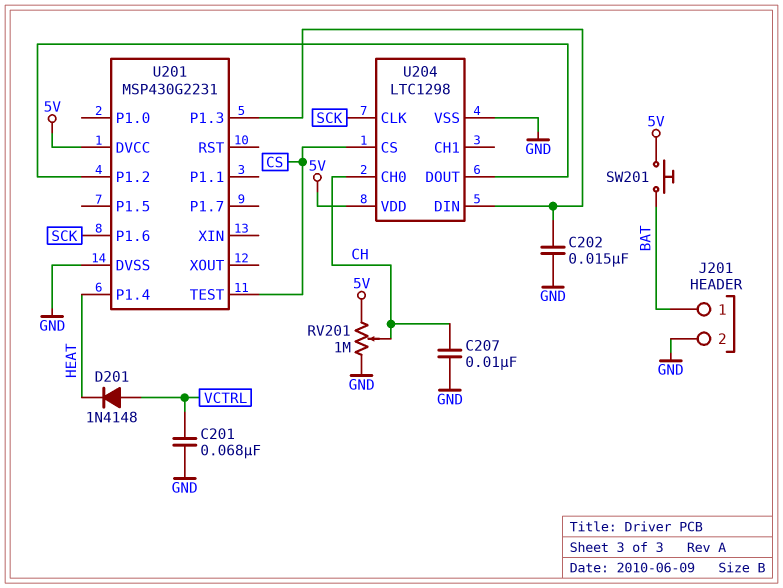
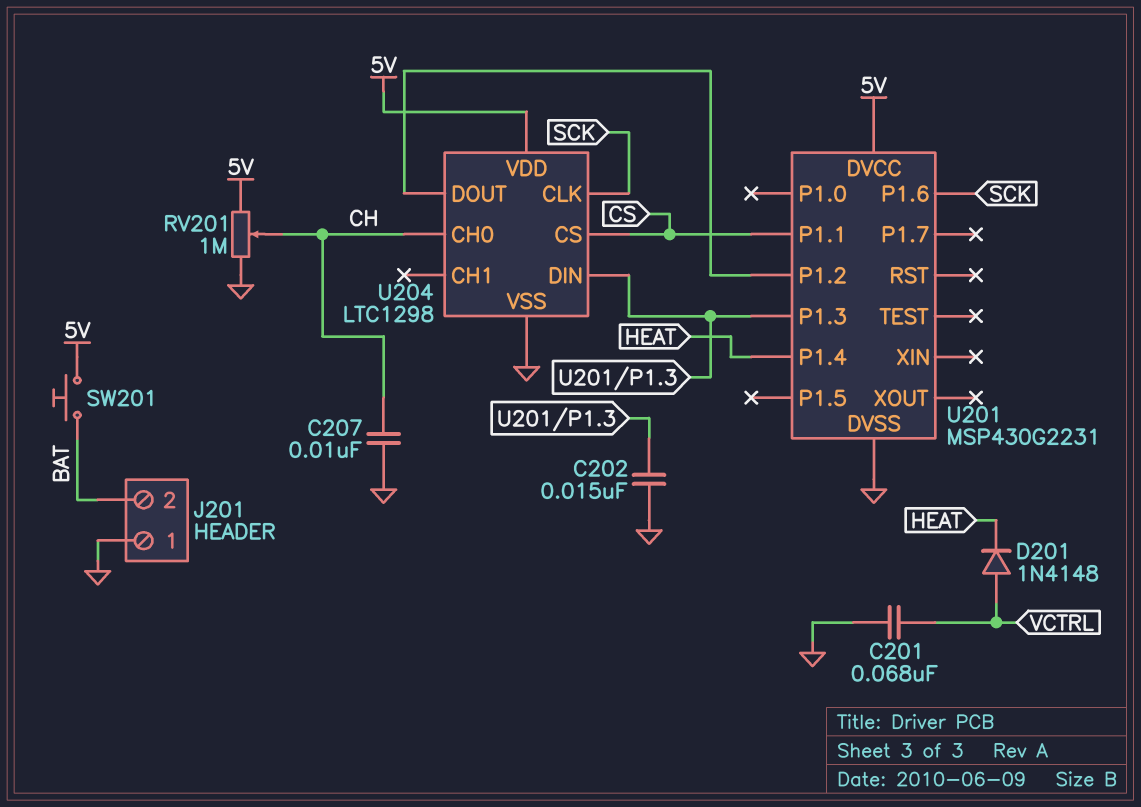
J201 pin 1: BAT -> GND
J201 pin 2: GND -> BAT
U201 pin P1.1: none -> CS
U201 pin TEST: CS -> none

